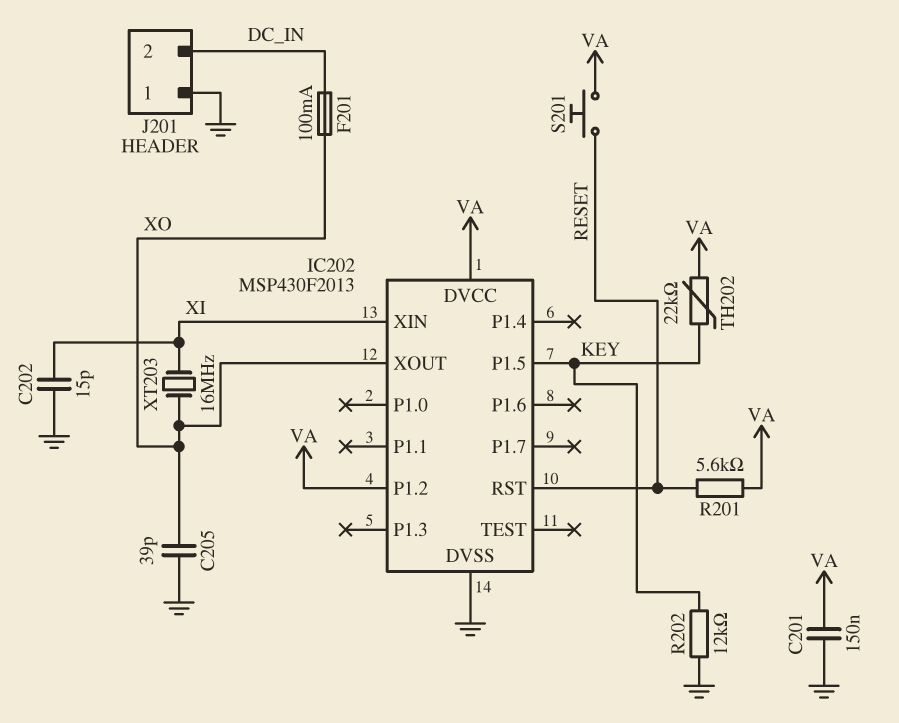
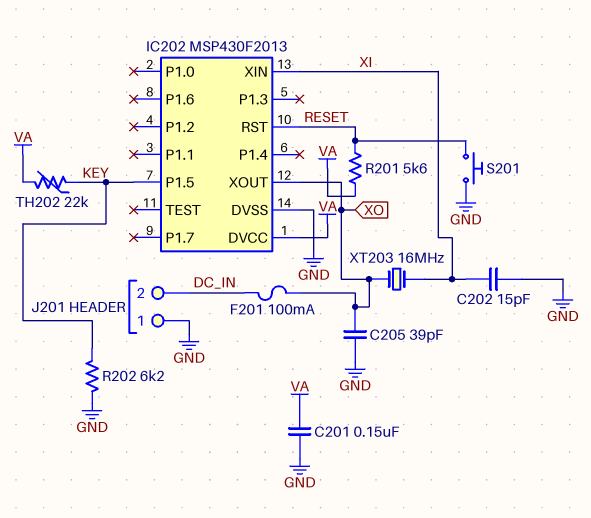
IC202 pin P1.2: VA -> none
R202: 12k (GND, KEY) -> 6.2k (GND, KEY)
S201: button (RESET, VA) -> button (GND, RESET)

